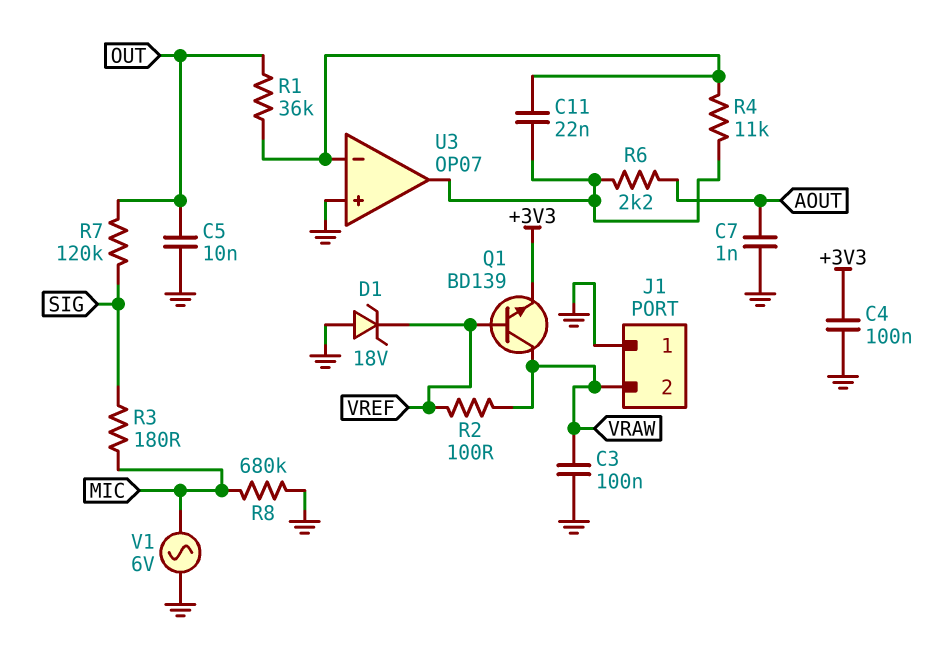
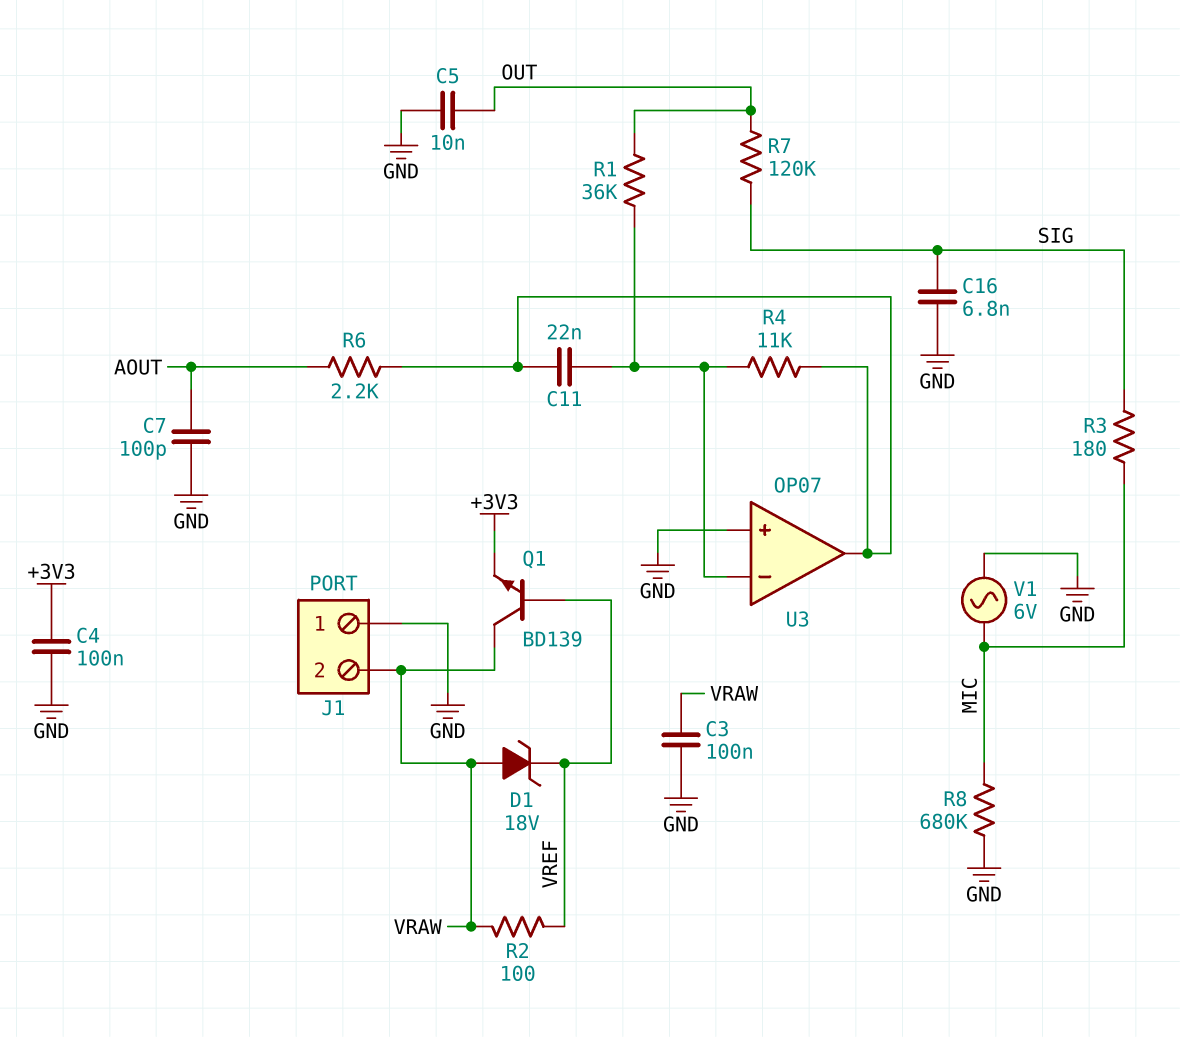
C7: 1nF (AOUT, GND) -> 100pF (AOUT, GND)
C16: none -> 6.8nF (GND, SIG)
D1: zener 18V (A GND, K VREF) -> zener 18V (A VRAW, K VREF)

